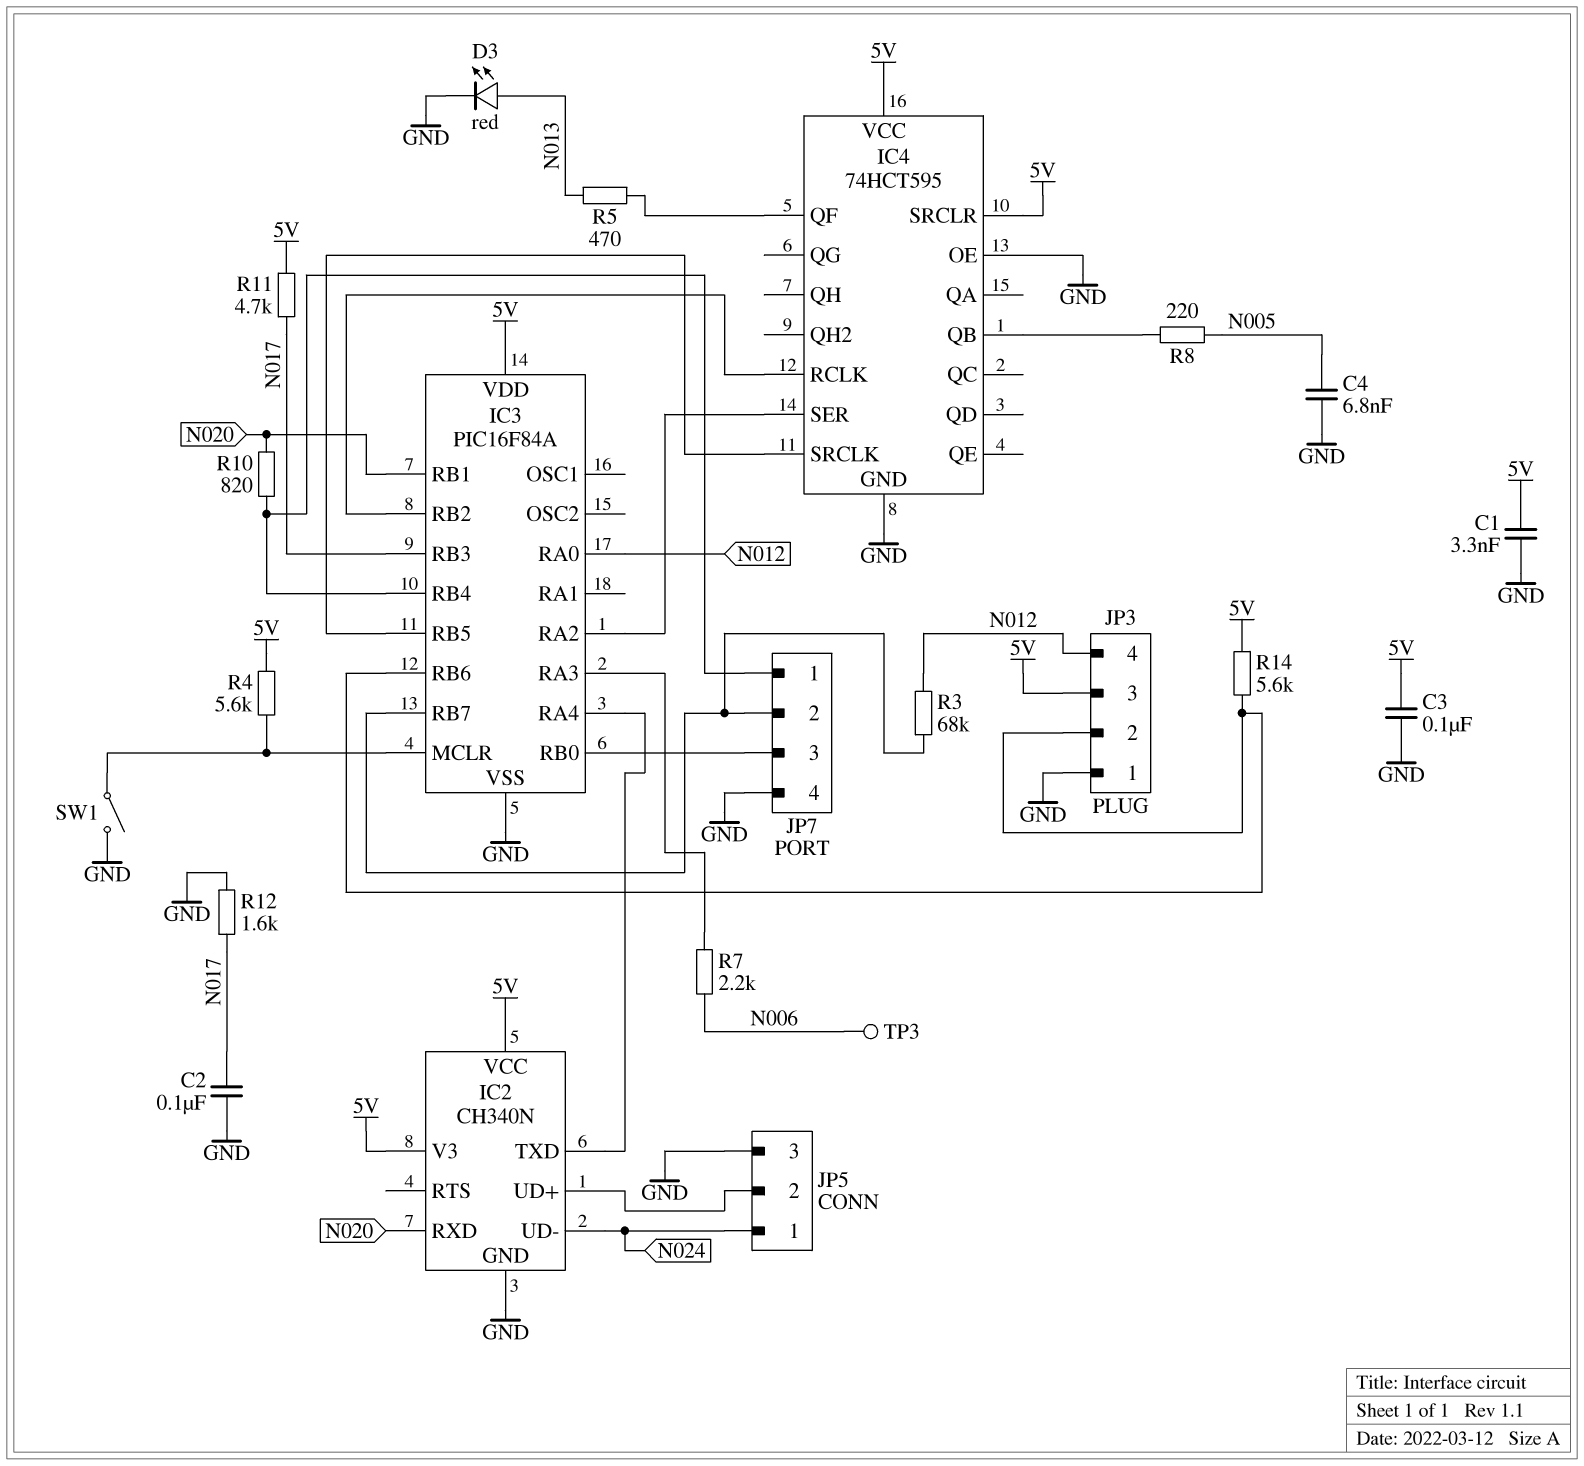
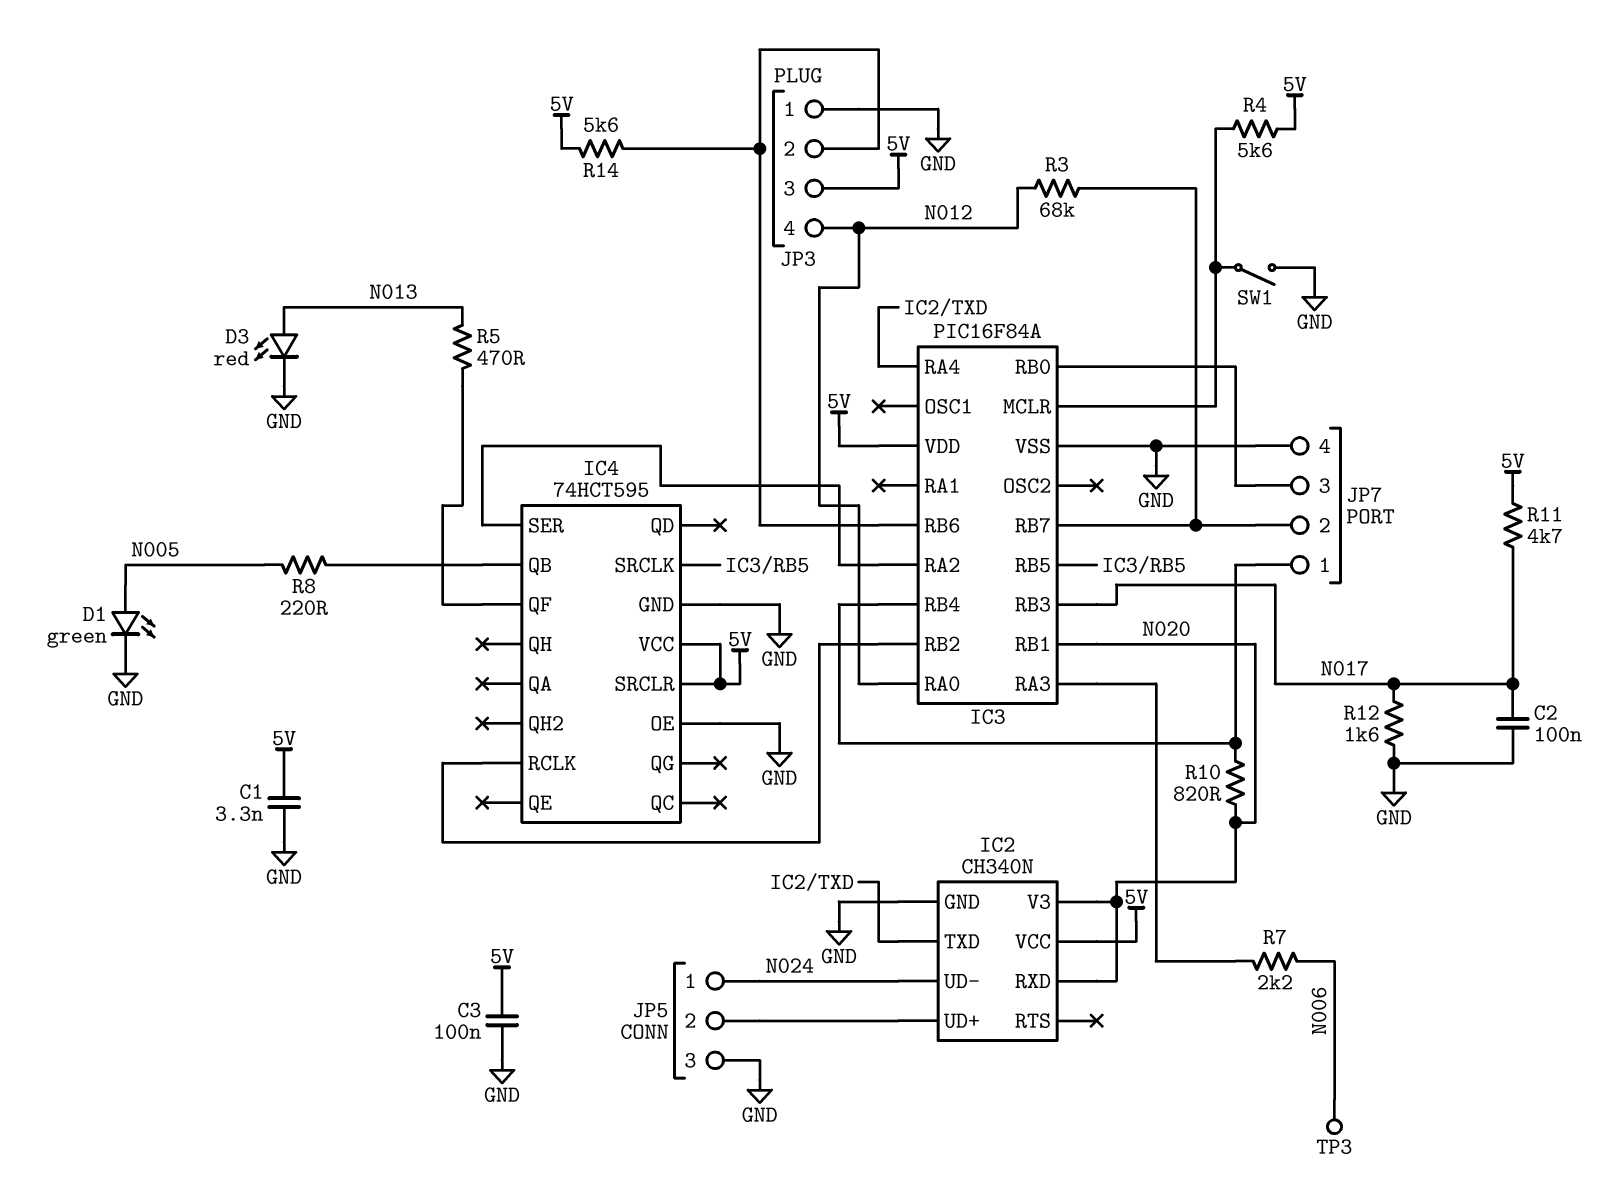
C4: 6.8nF (GND, N005) -> none
D1: none -> LED green (A N005, K GND)
IC2 pin V3: 5V -> N020

